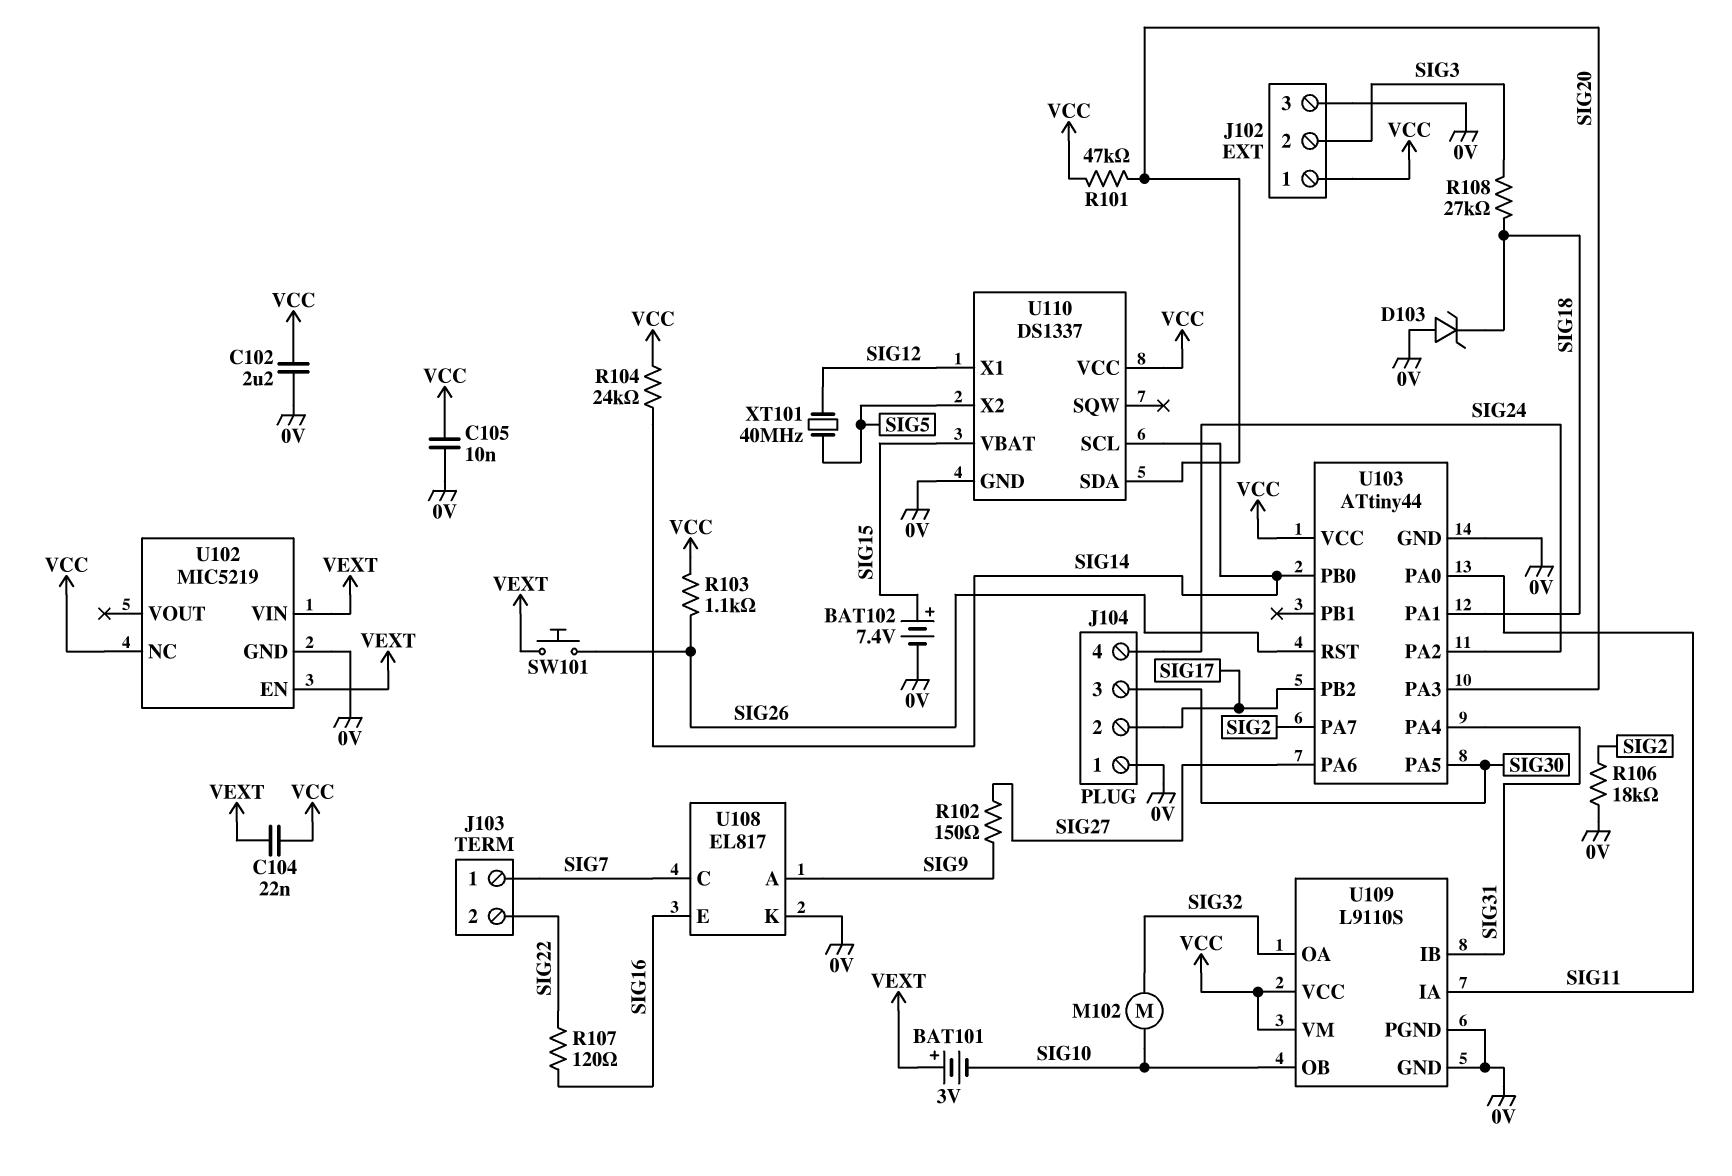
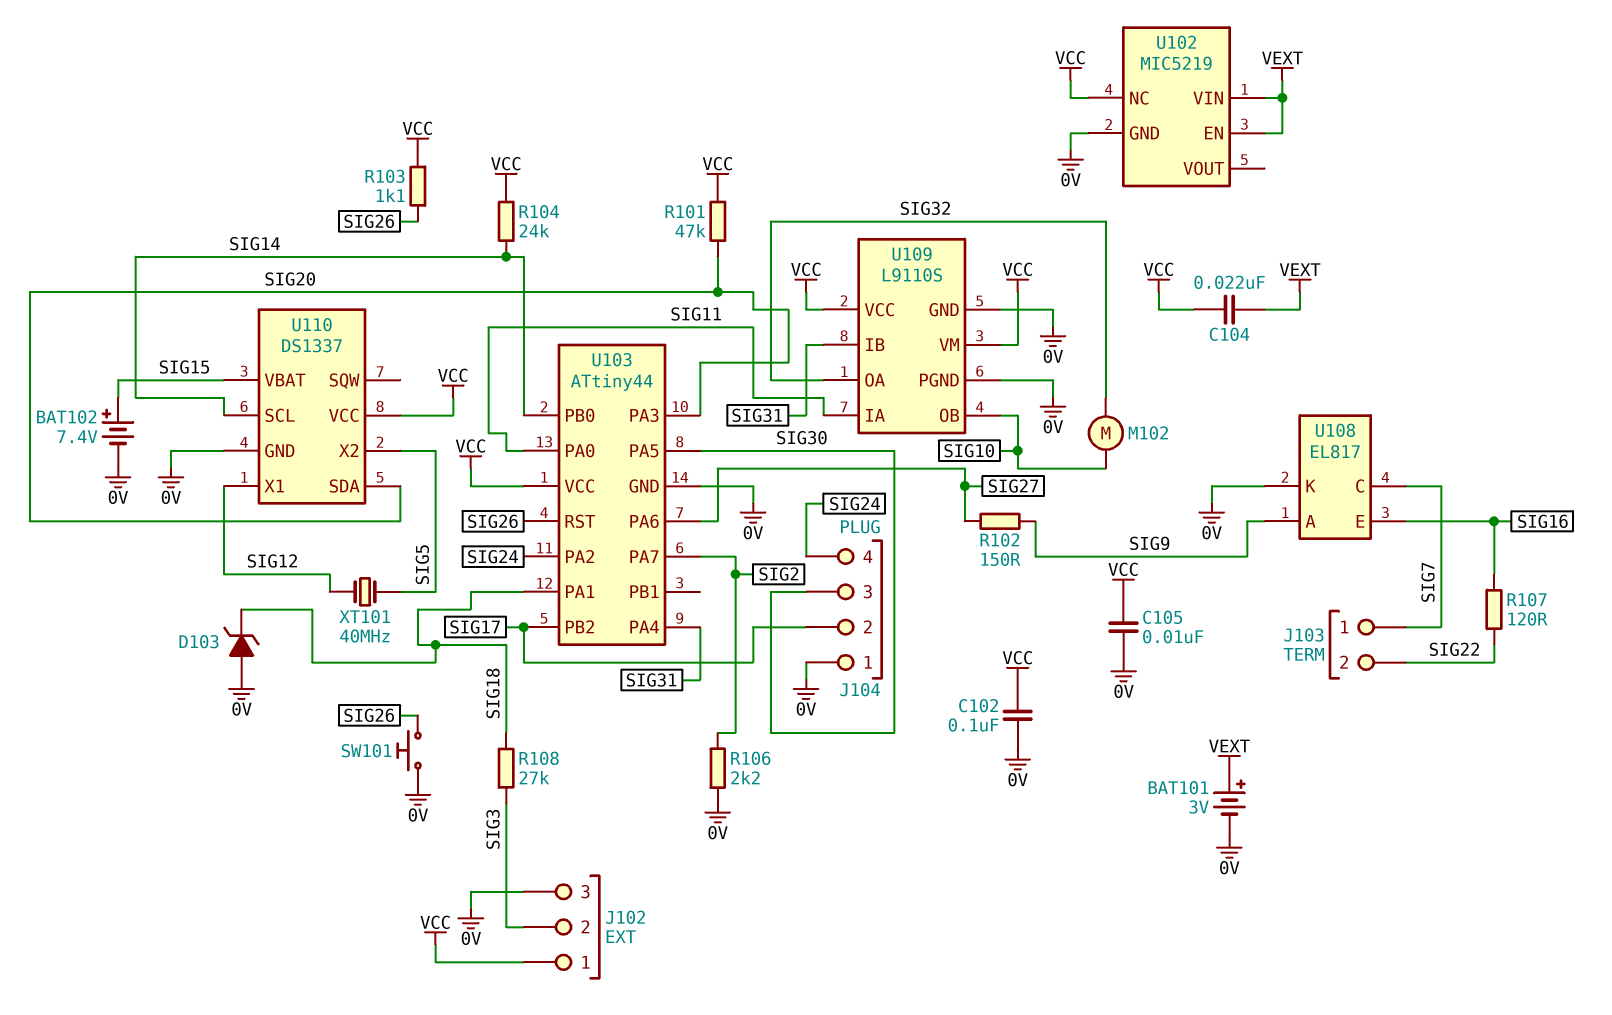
BAT101: 3V (plus VEXT, minus SIG10) -> 3V (plus VEXT, minus 0V)
C102: 2.2uF (0V, VCC) -> 100nF (0V, VCC)
R106: 18k (0V, SIG2) -> 2.2k (0V, SIG2)
SW101: button (SIG26, VEXT) -> button (0V, SIG26)

